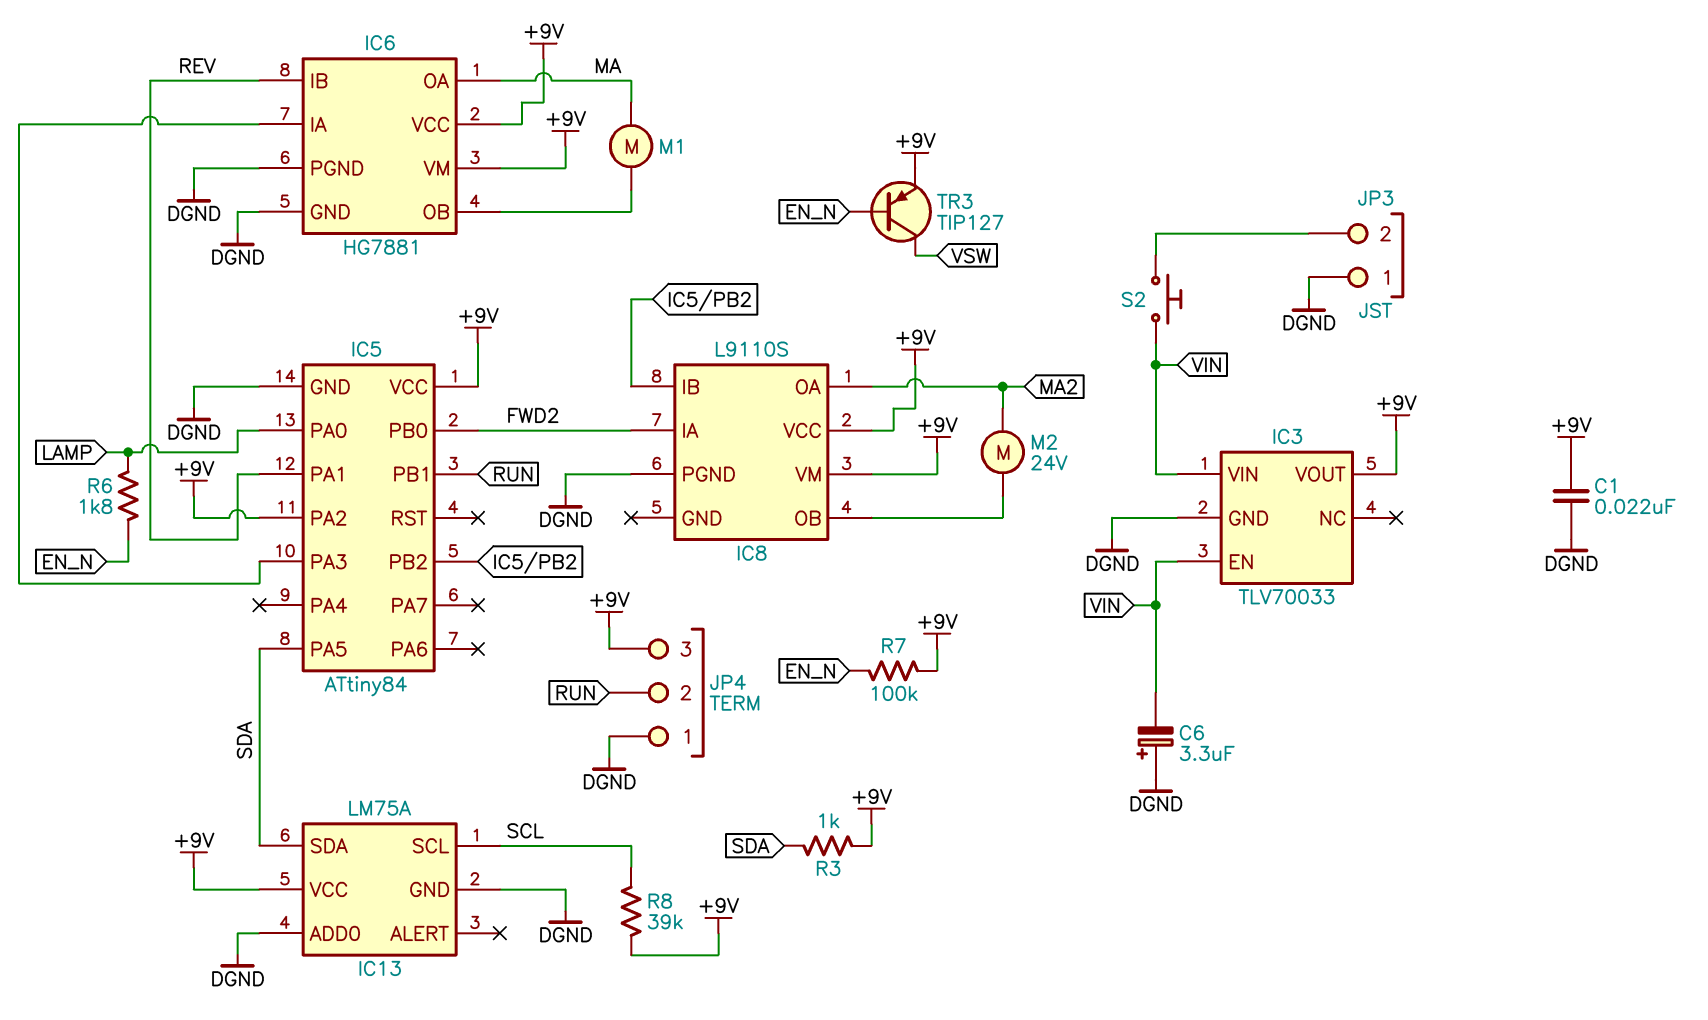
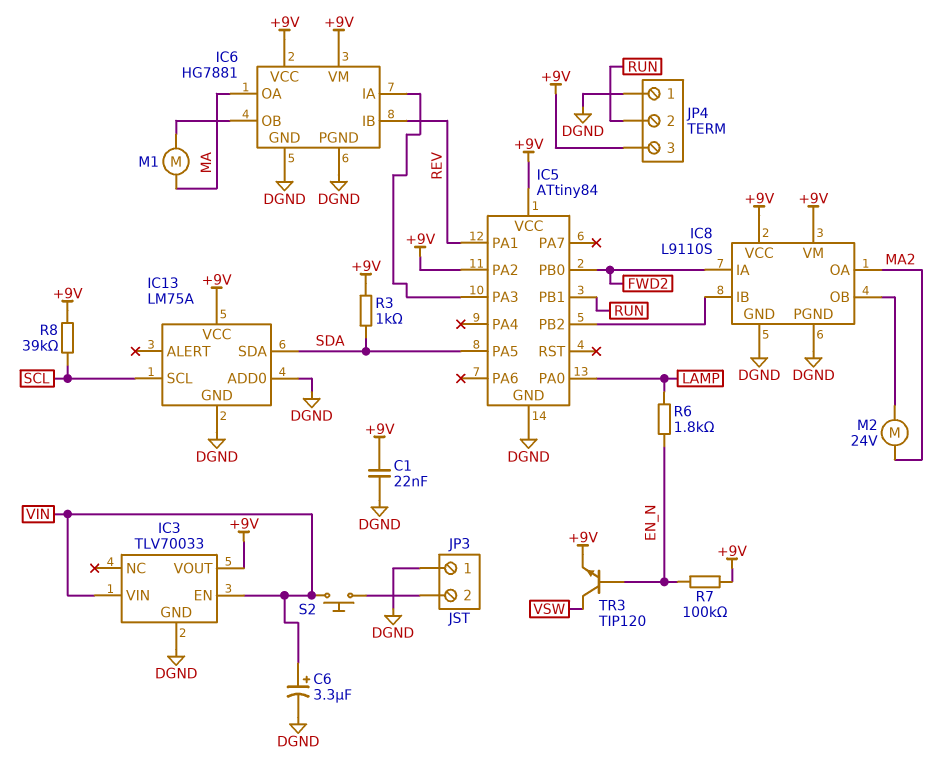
C6: 3.3uF (plus DGND, minus VIN) -> 3.3uF (plus VIN, minus DGND)
IC8 pin GND: none -> DGND
TR3: PNP TIP127 (B EN_N, C VSW, E +9V) -> NPN TIP120 (B EN_N, C VSW, E +9V)

